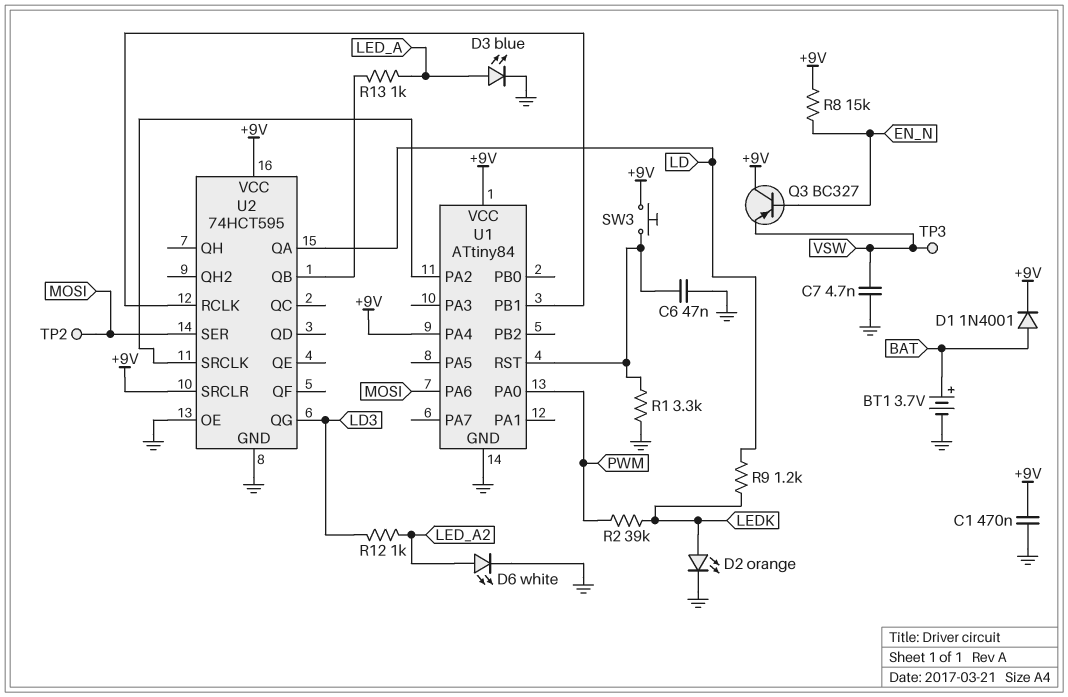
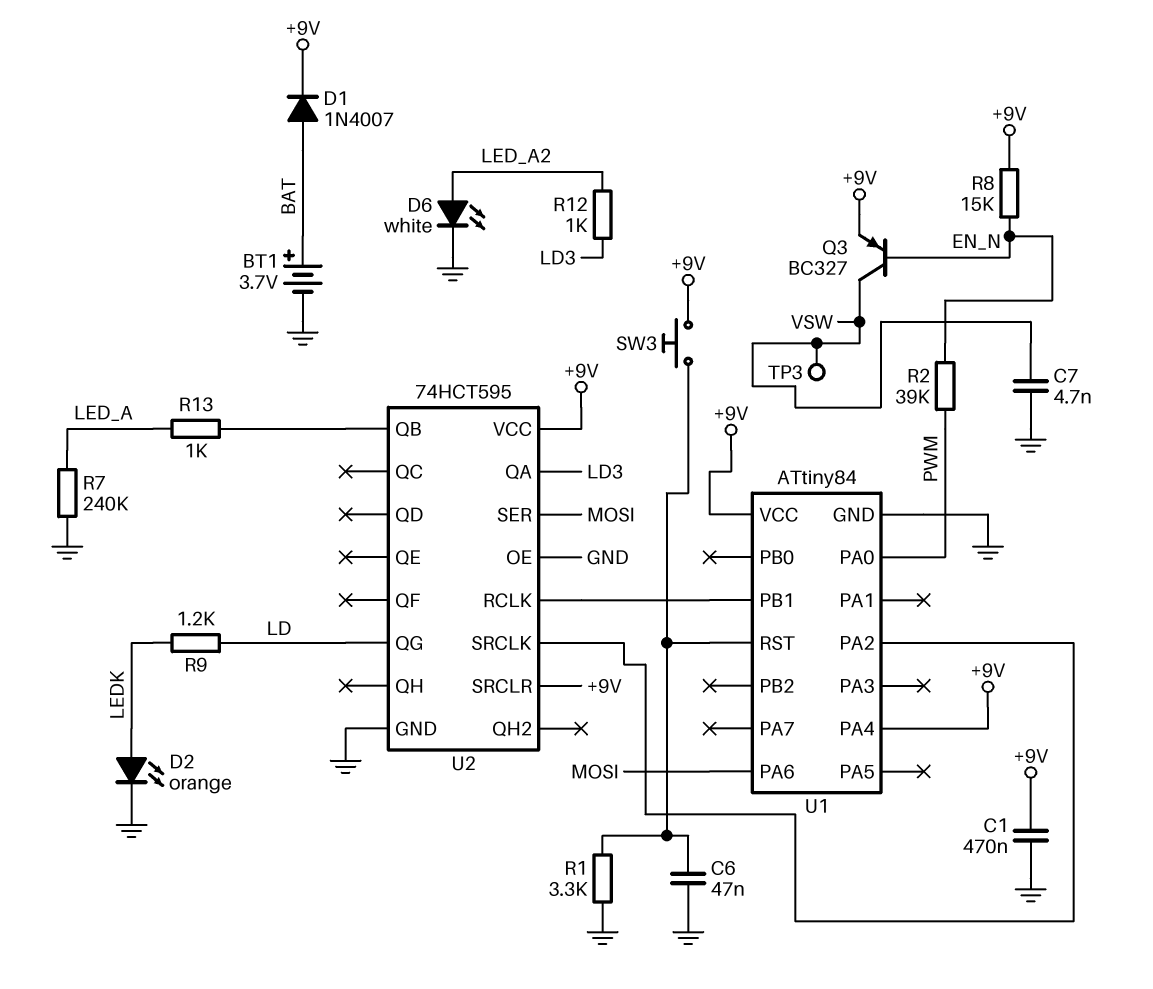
D1: diode 1N4001 (A BAT, K +9V) -> diode 1N4007 (A BAT, K +9V)
D3: LED blue (A LED_A, K GND) -> none
Q3: PNP BC327 (B EN_N, C +9V, E VSW) -> PNP BC327 (B EN_N, C VSW, E +9V)
R2: 39k (LEDK, PWM) -> 39k (EN_N, PWM)
R7: none -> 240k (GND, LED_A)
TP2: test point (MOSI) -> none
U2 pin QA: LD -> LD3
U2 pin QG: LD3 -> LD

